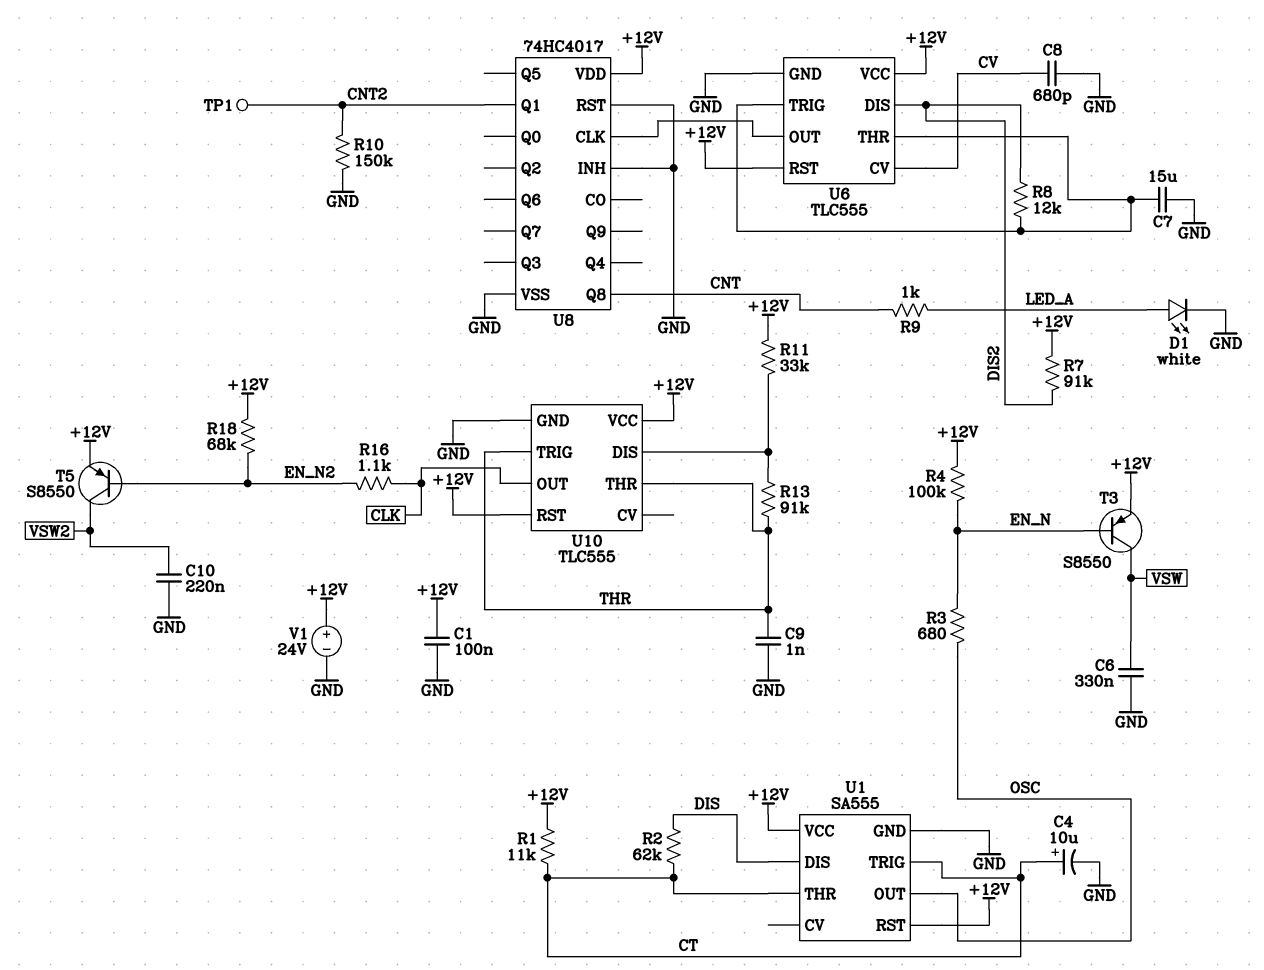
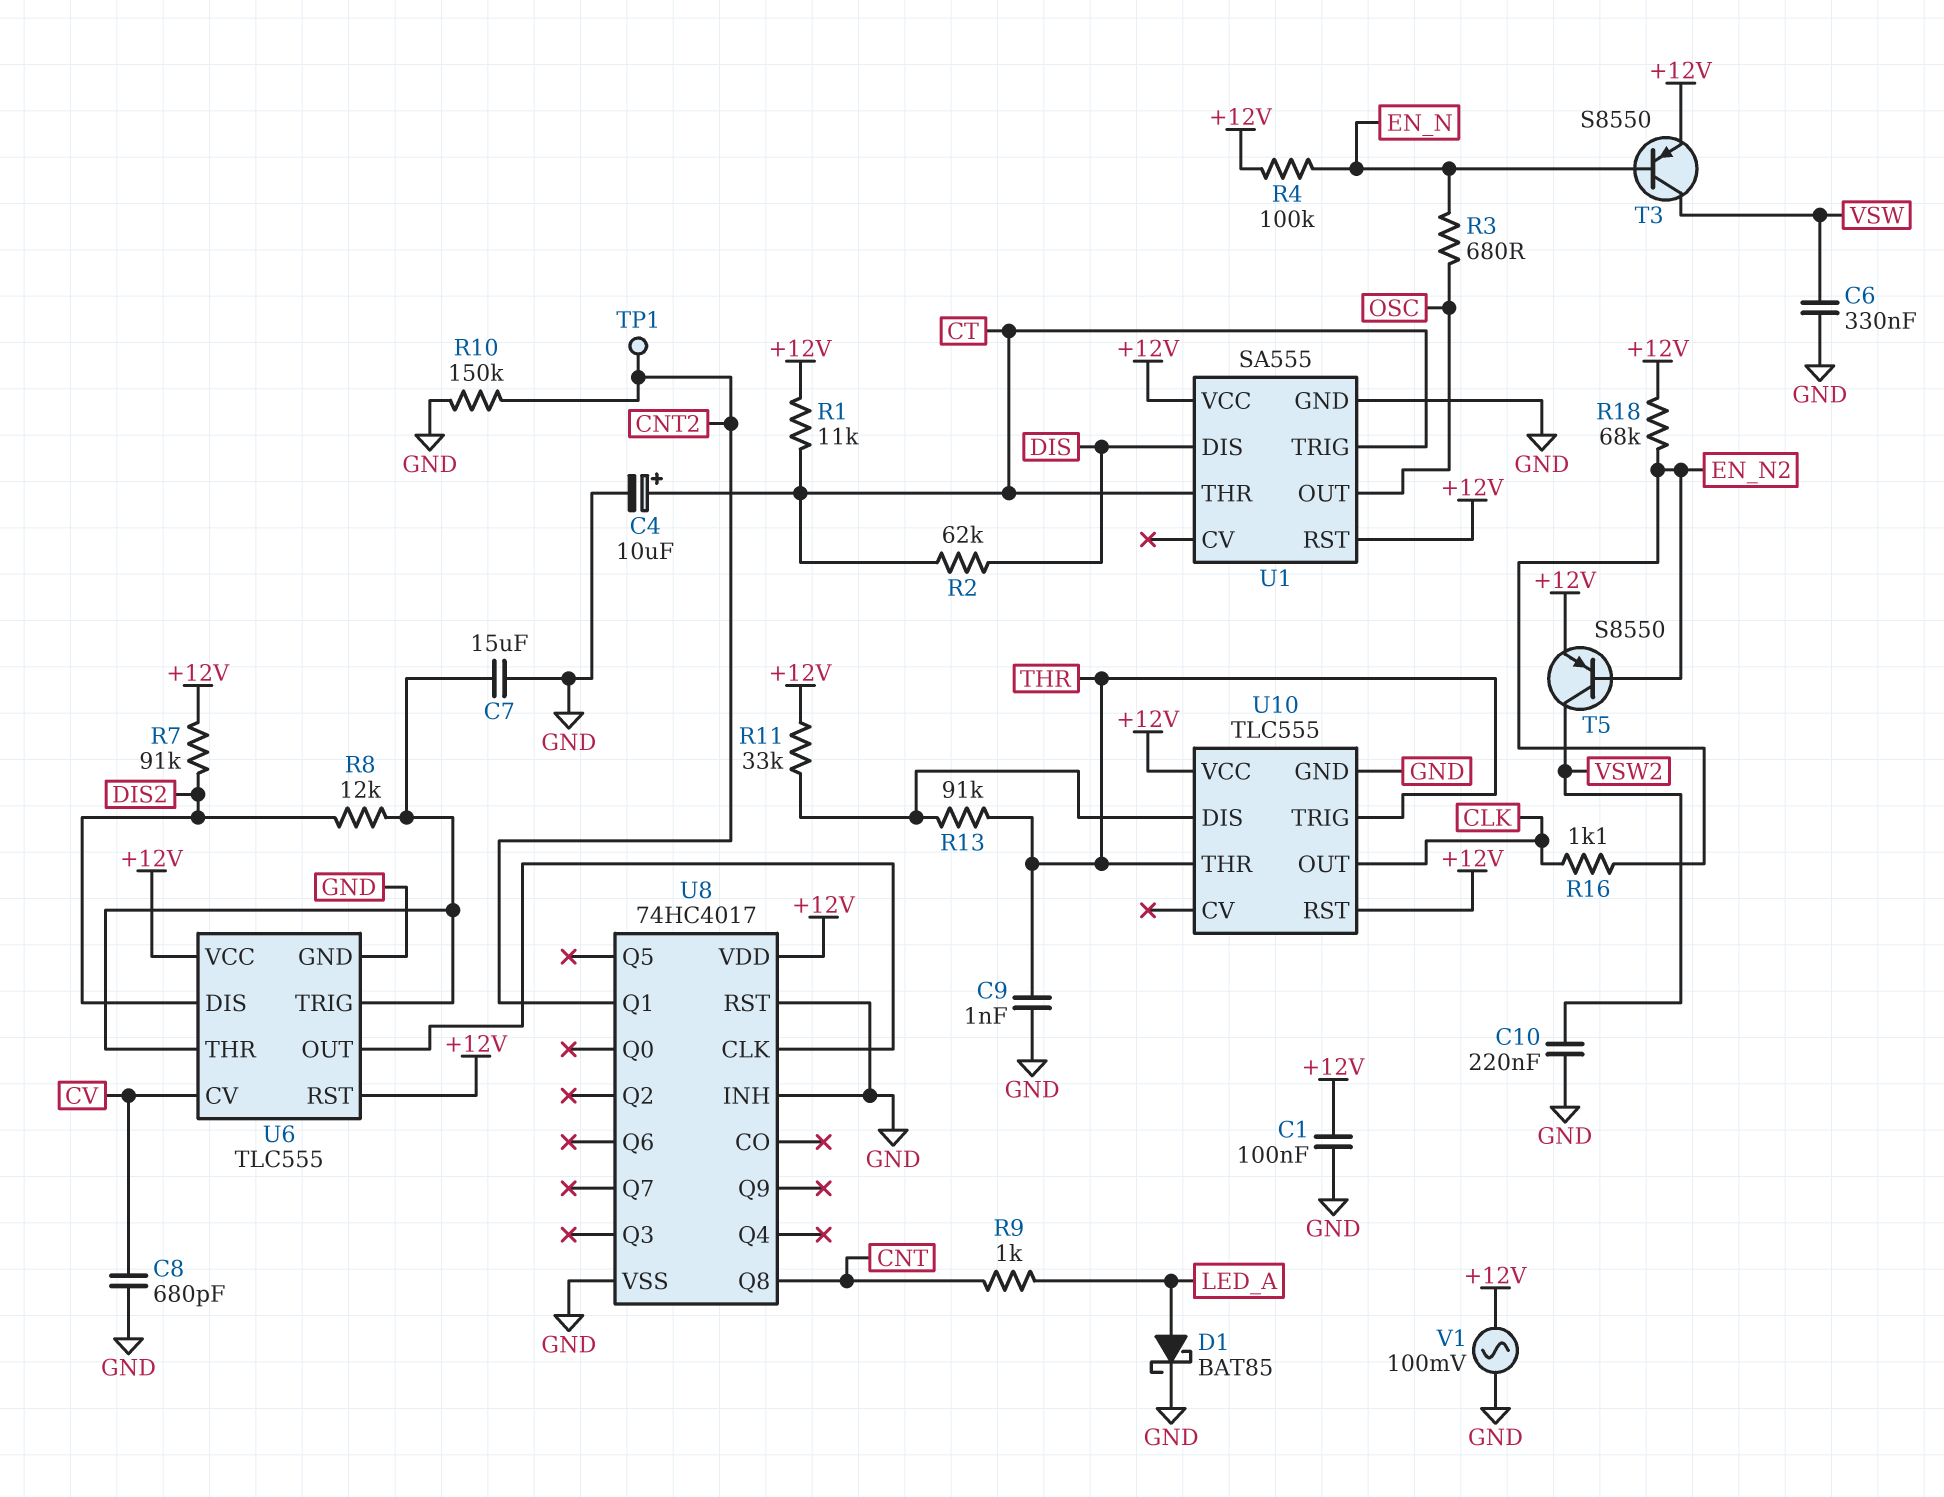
D1: LED white (A LED_A, K GND) -> schottky BAT85 (A LED_A, K GND)
V1: 24V (plus +12V, minus GND) -> AC 100mV (+12V, GND)

